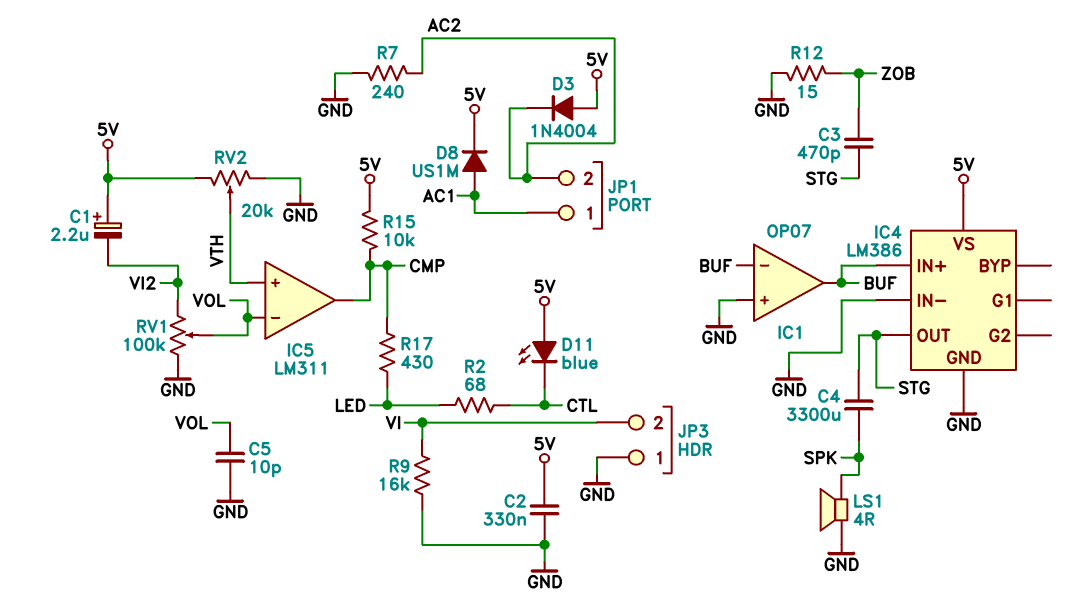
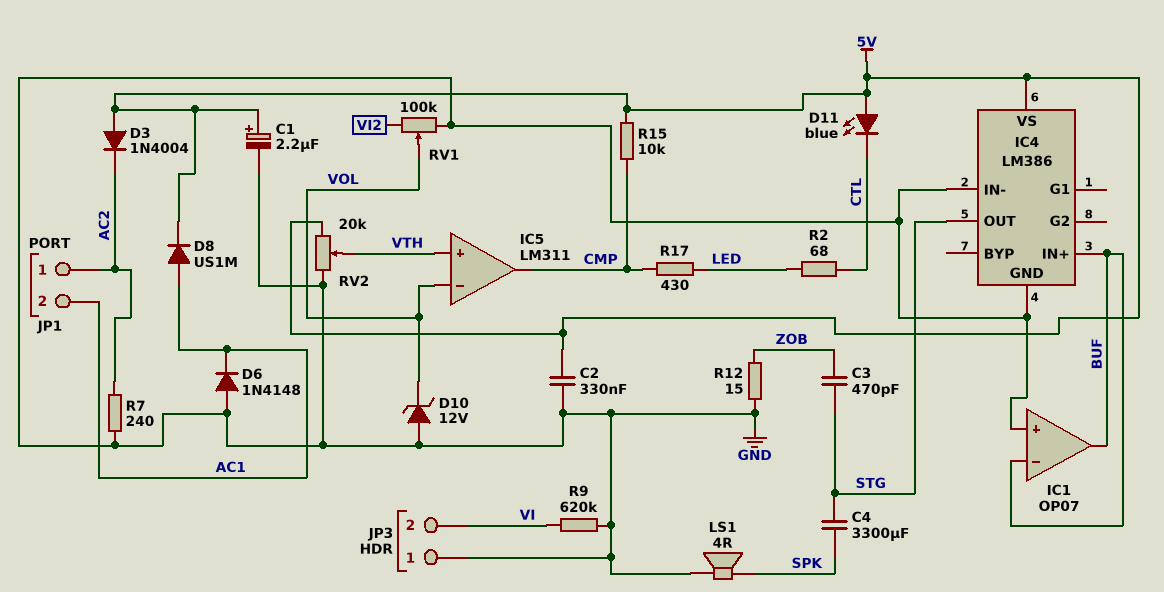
C1: 2.2uF (plus 5V, minus VI2) -> 2.2uF (plus 5V, minus GND)
C5: 10pF (GND, VOL) -> none
D6: none -> diode 1N4148 (A GND, K AC1)
D10: none -> zener 12V (A GND, K VOL)
JP1 pin 1: AC1 -> AC2
JP1 pin 2: AC2 -> AC1
R9: 16k (GND, VI) -> 620k (GND, VI)

